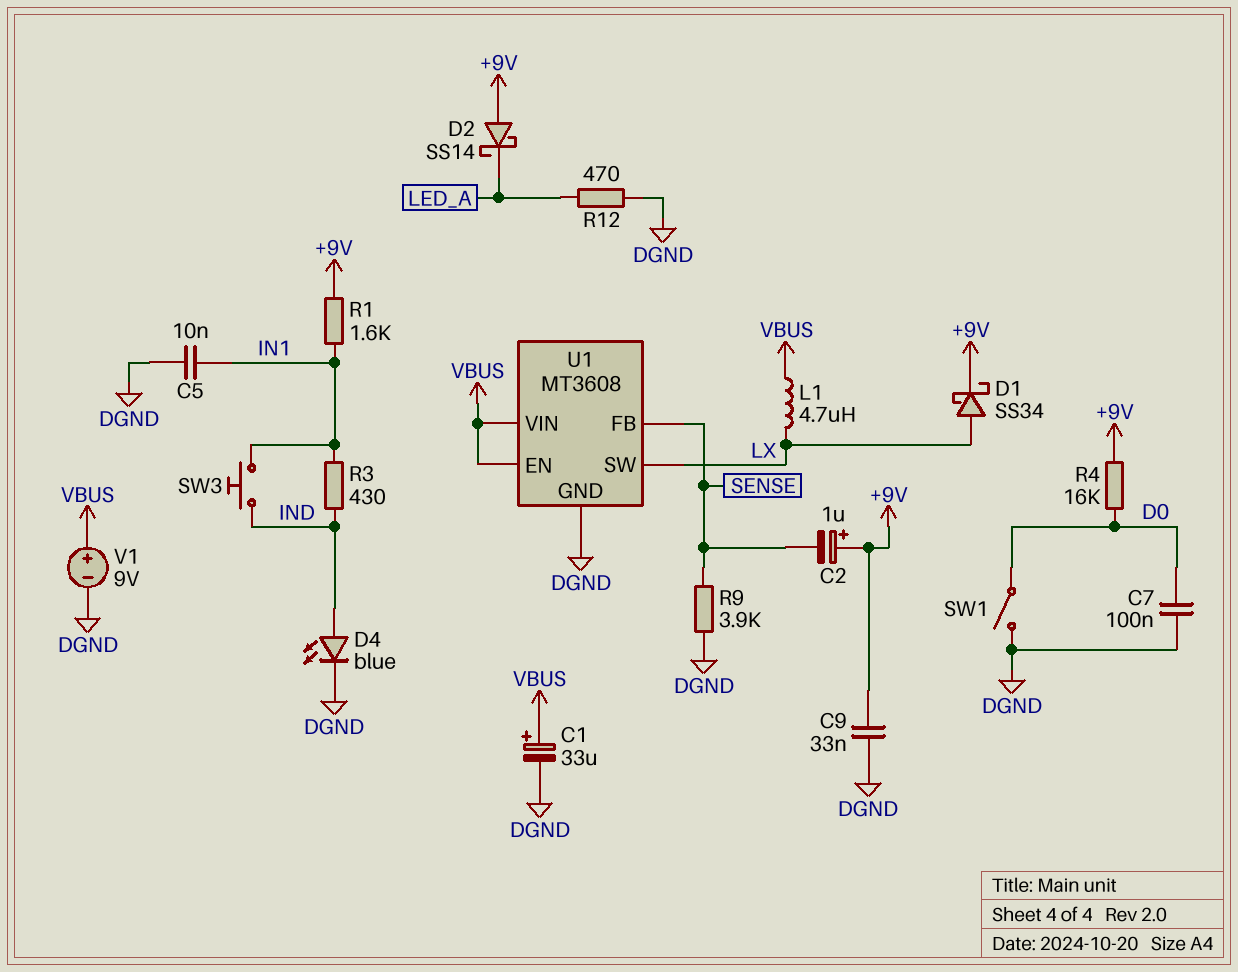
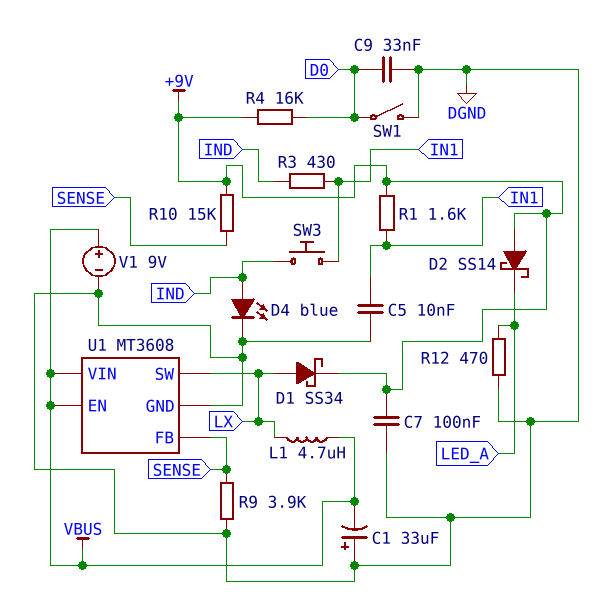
C1: 33uF (plus VBUS, minus DGND) -> 33uF (plus DGND, minus VBUS)
C2: 1uF (plus +9V, minus SENSE) -> none
C7: 100nF (D0, DGND) -> 100nF (+9V, DGND)
C9: 33nF (+9V, DGND) -> 33nF (D0, DGND)
R10: none -> 15k (+9V, SENSE)

